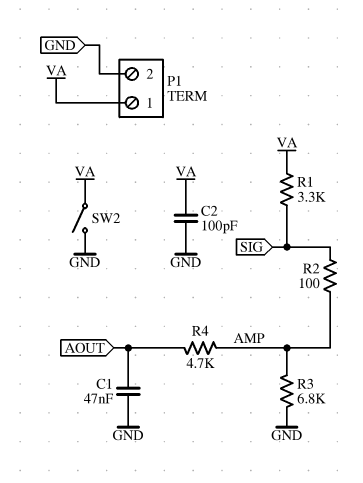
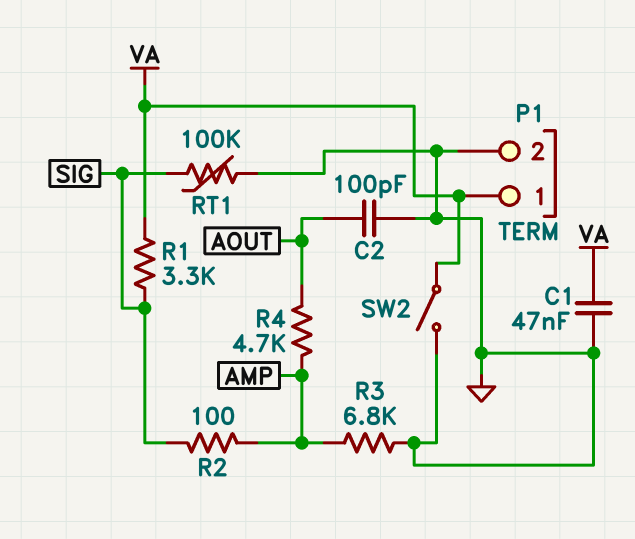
C1: 47nF (AOUT, GND) -> 47nF (GND, VA)
C2: 100pF (GND, VA) -> 100pF (AOUT, GND)
RT1: none -> 100k (GND, SIG)

